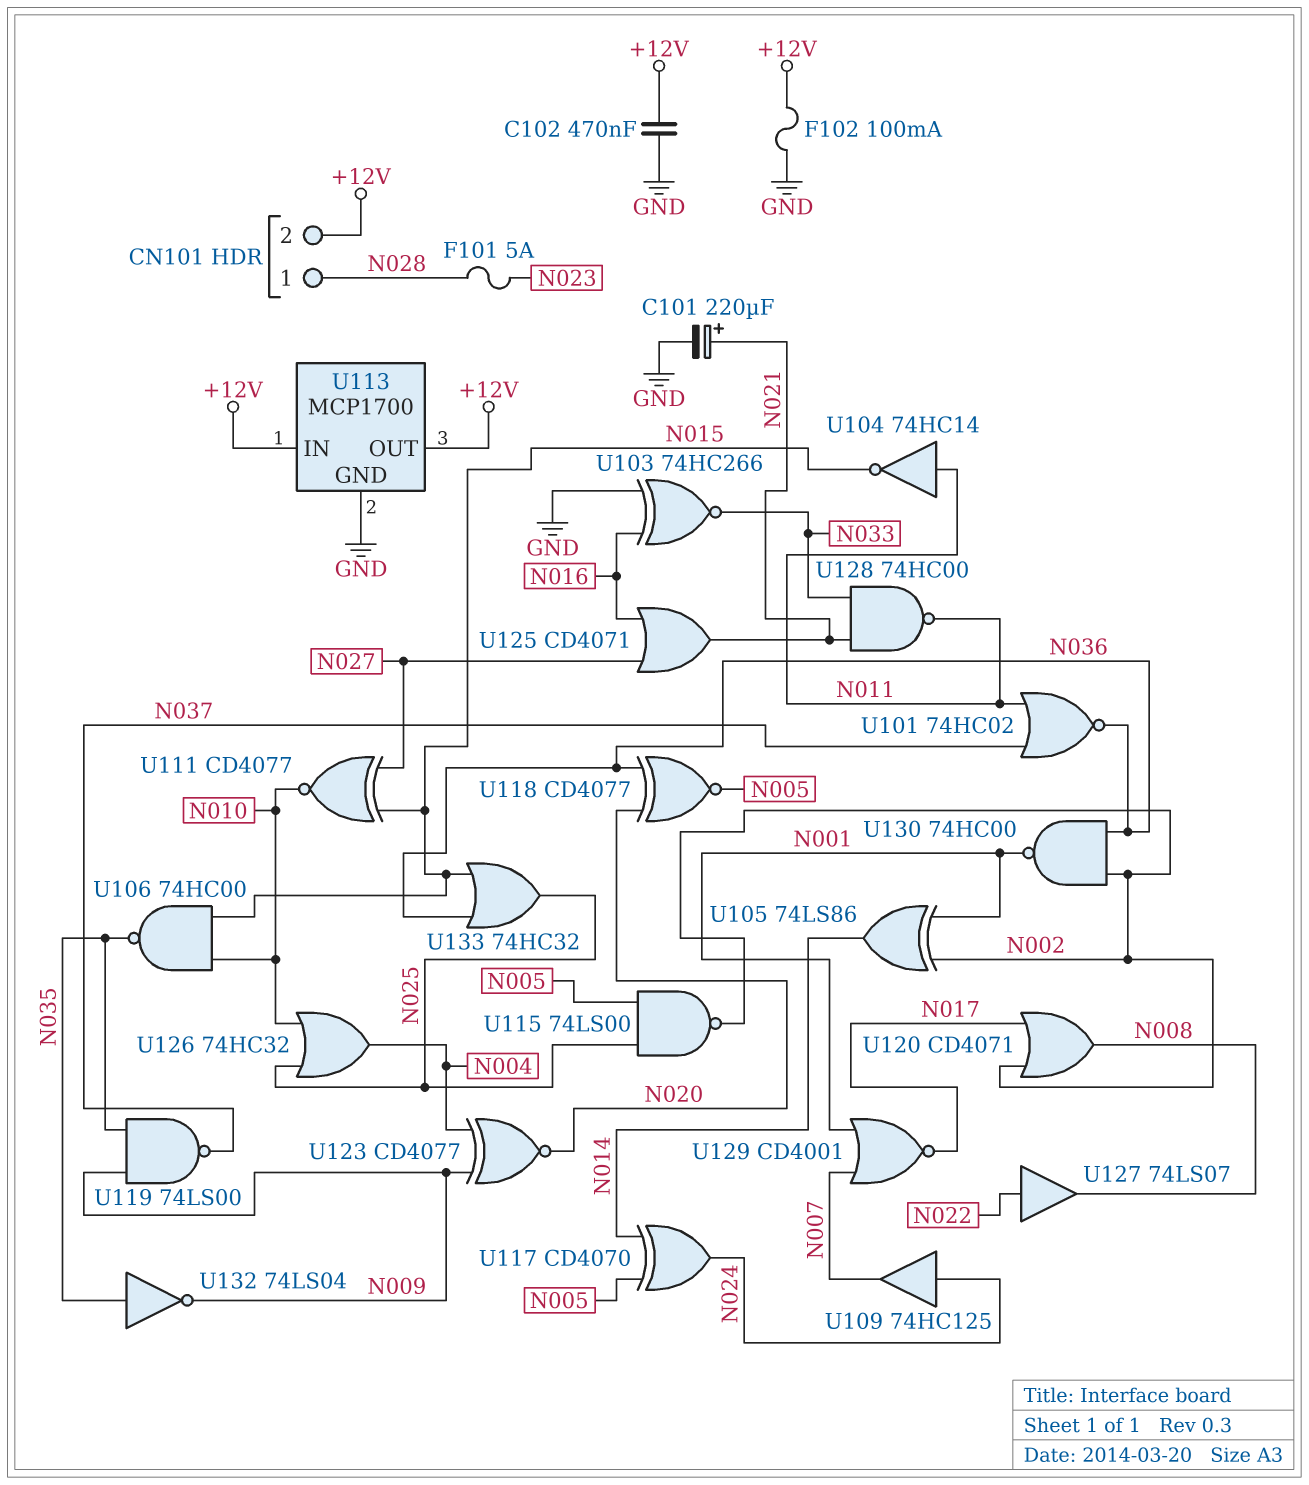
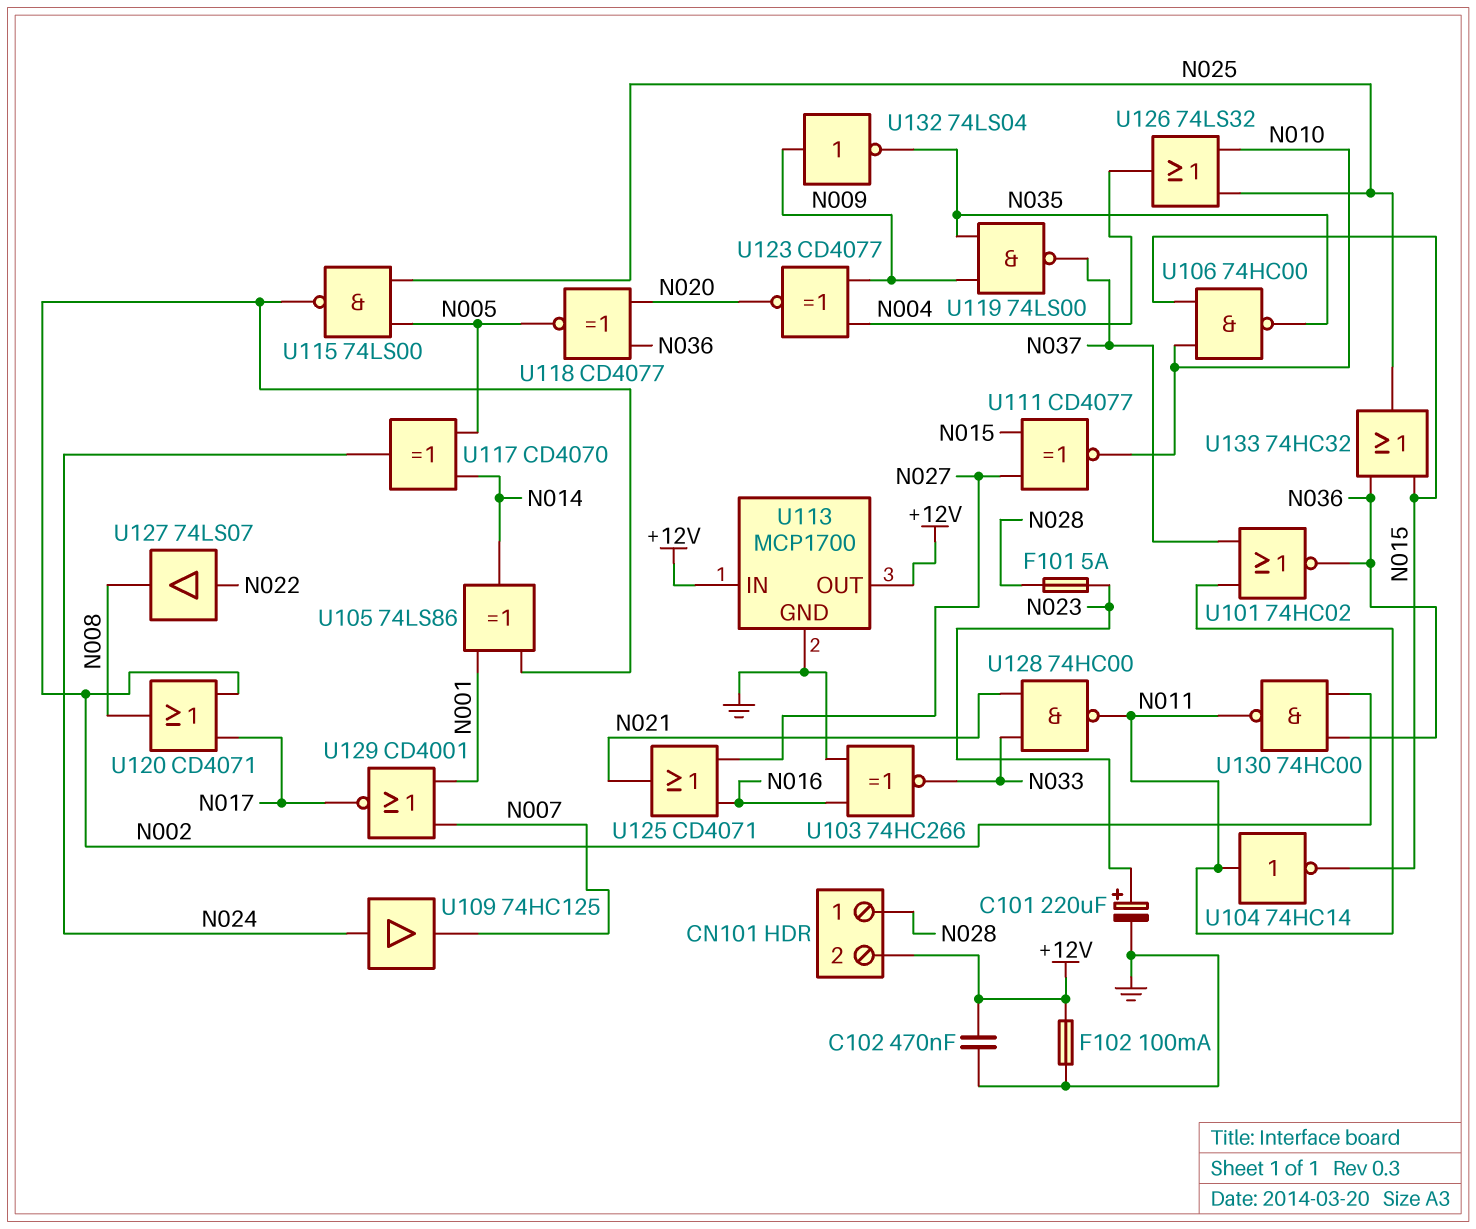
C101: 220uF (plus N021, minus GND) -> 220uF (plus N023, minus GND)
U126: OR 74HC32 (in N010, in N025, out N004) -> OR 74LS32 (in N010, in N025, out N004)
U130: NAND 74HC00 (in N002, in N036, out N001) -> NAND 74HC00 (in N002, in N036, out N011)
U132: NOT 74LS04 (in N035, out N009) -> NOT 74LS04 (in N009, out N035)

